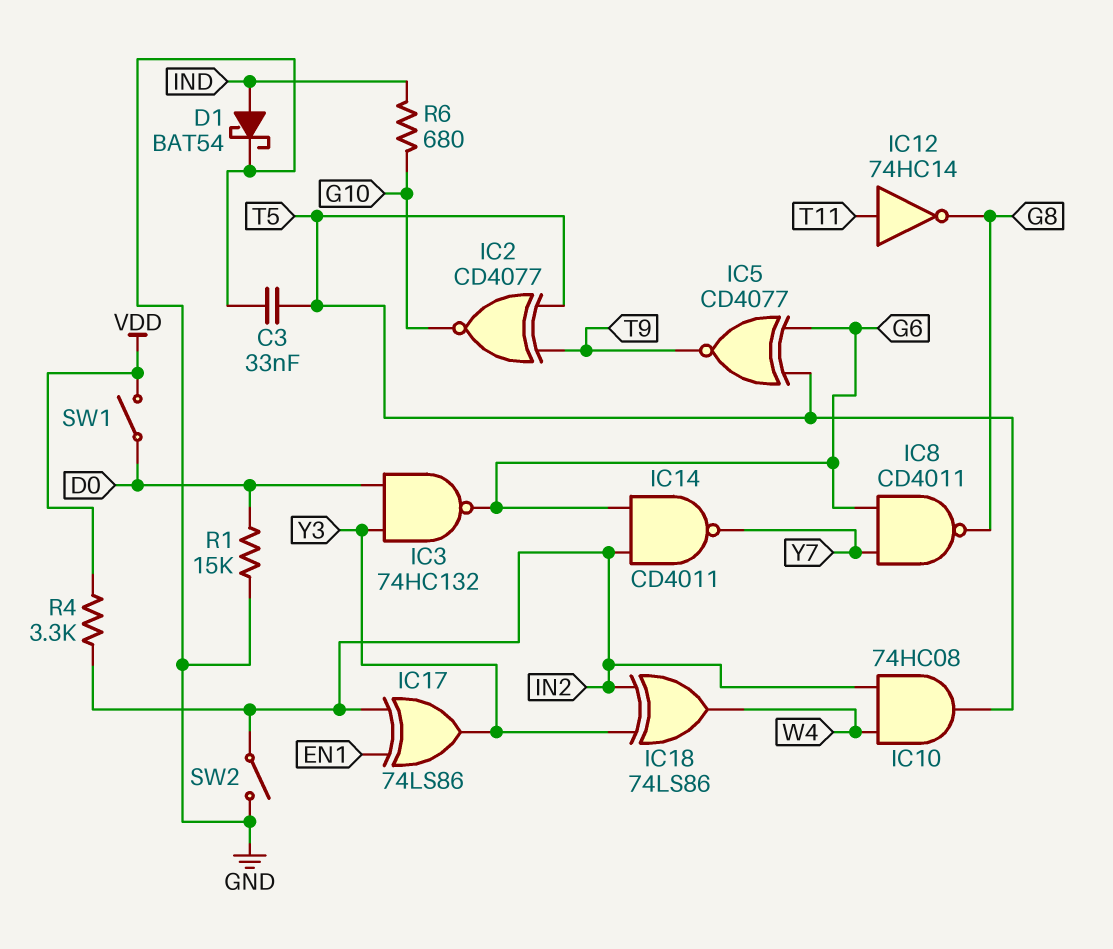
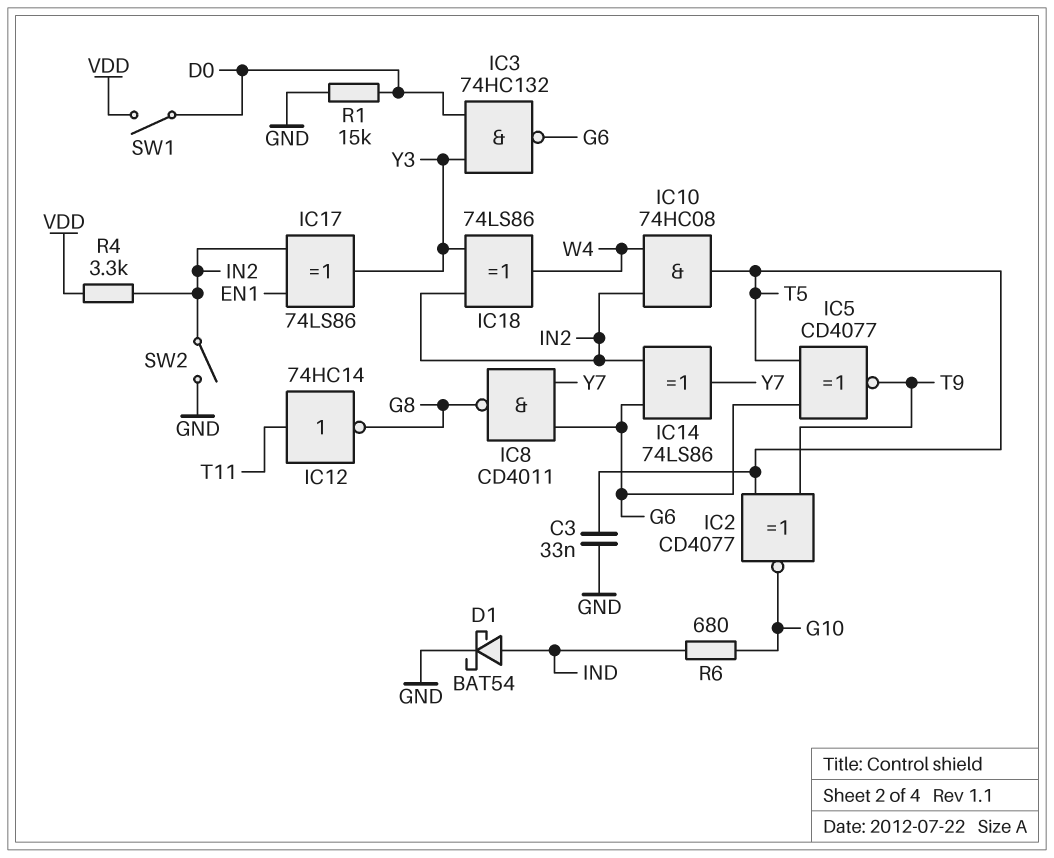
IC14: NAND CD4011 (in G6, in IN2, out Y7) -> XOR 74LS86 (in G6, in IN2, out Y7)

